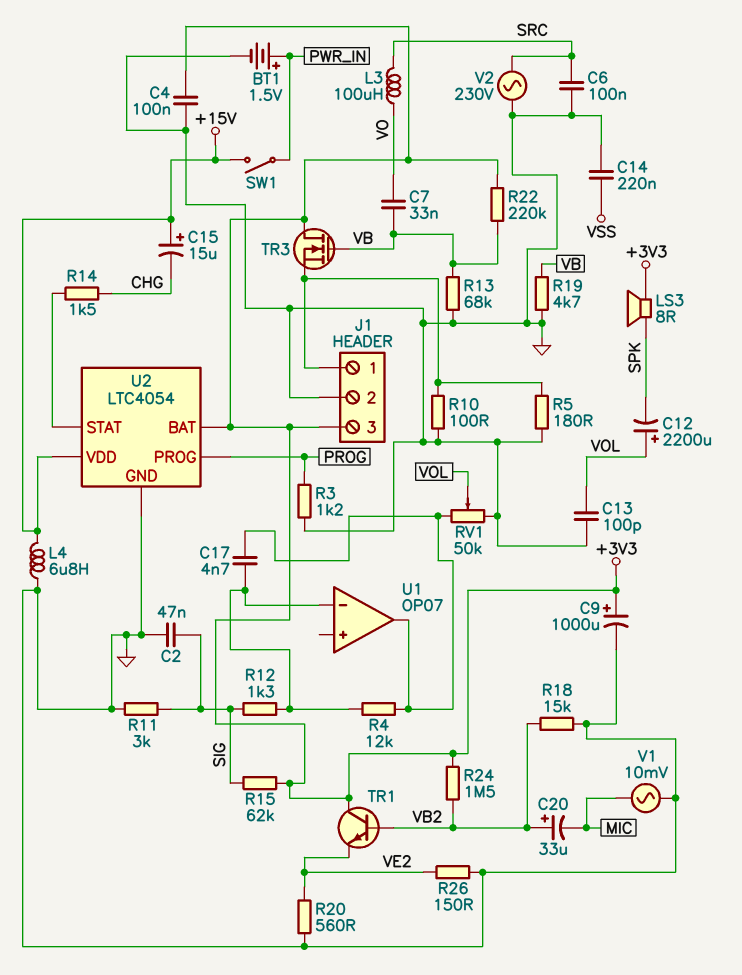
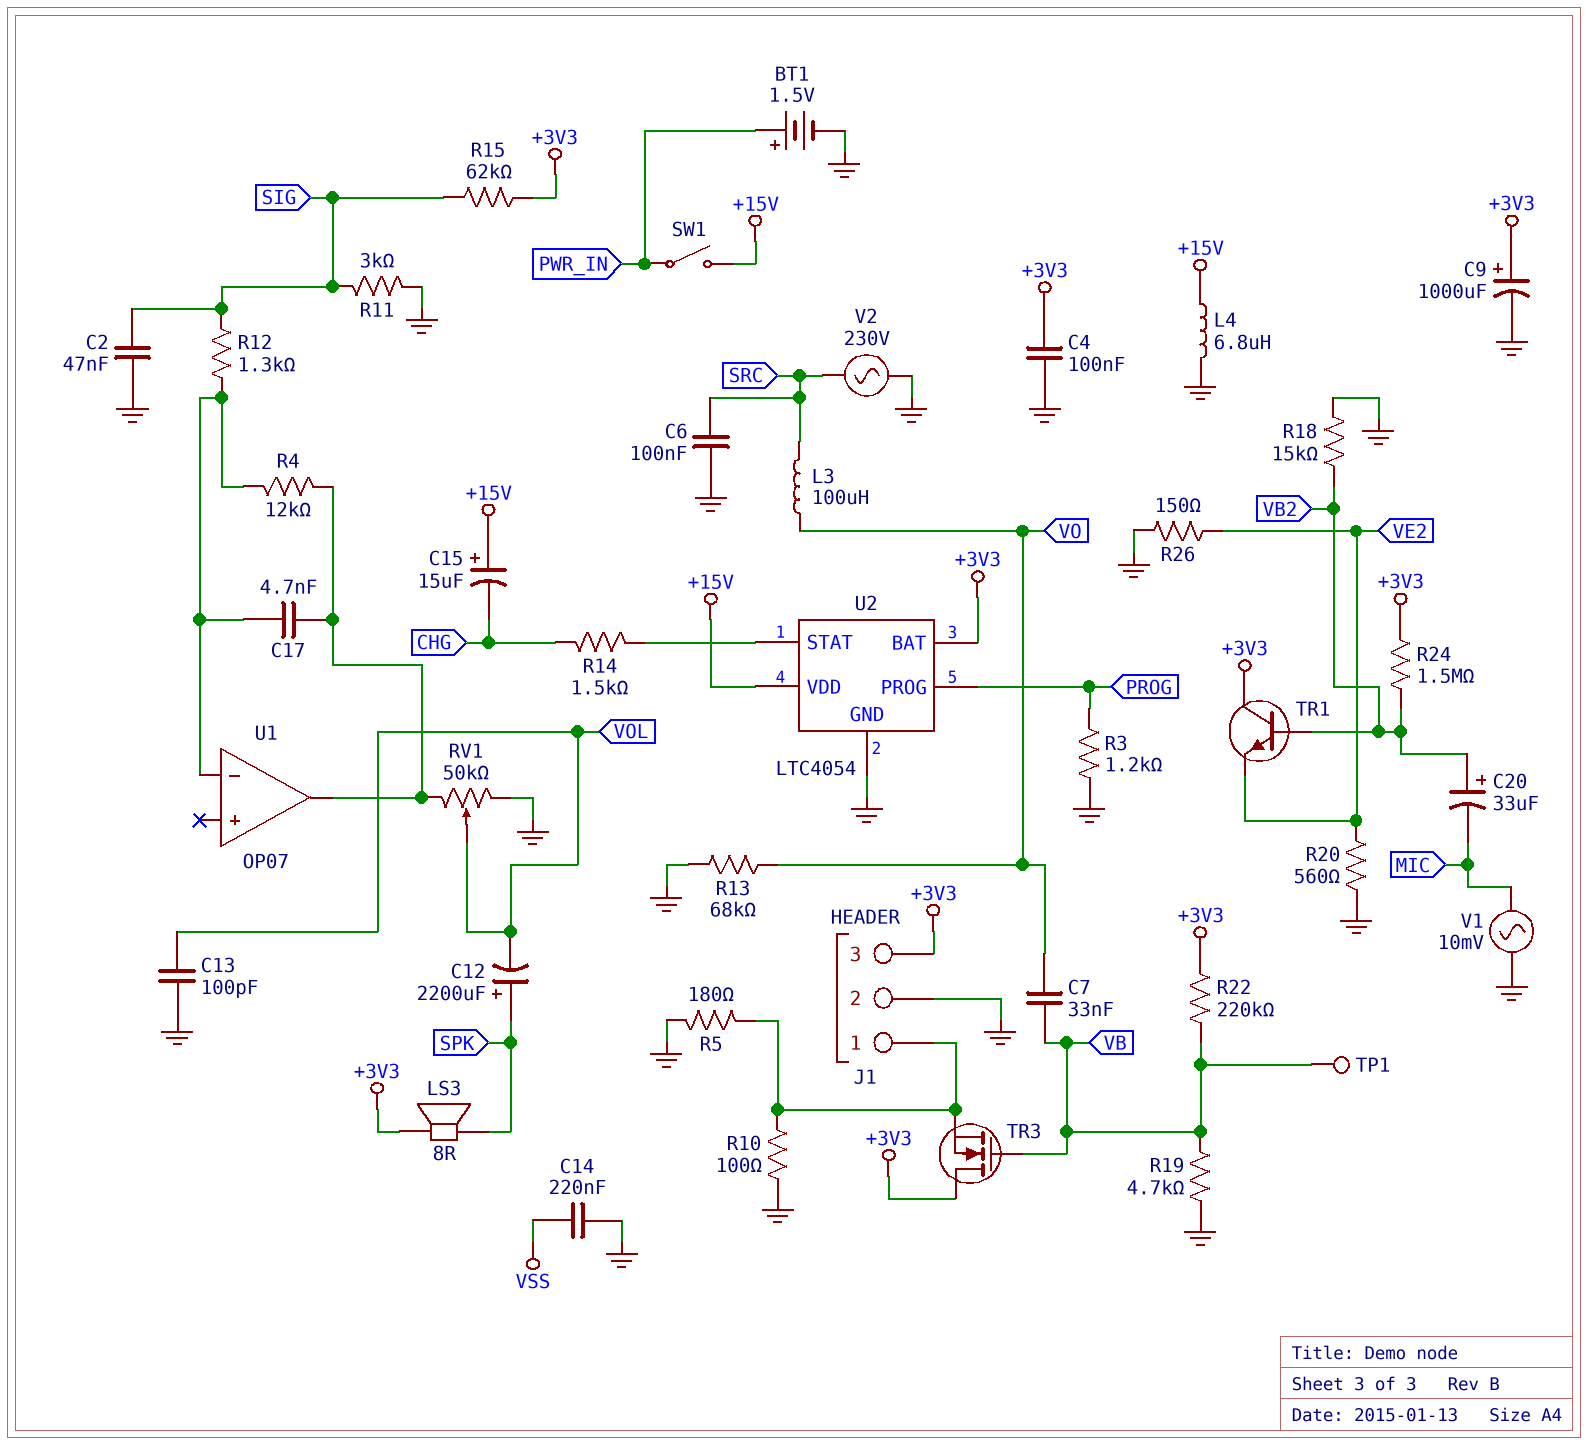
C12: 2200uF (plus VOL, minus SPK) -> 2200uF (plus SPK, minus VOL)
R13: 68k (GND, VB) -> 68k (GND, VO)
TP1: none -> test point (VB)

